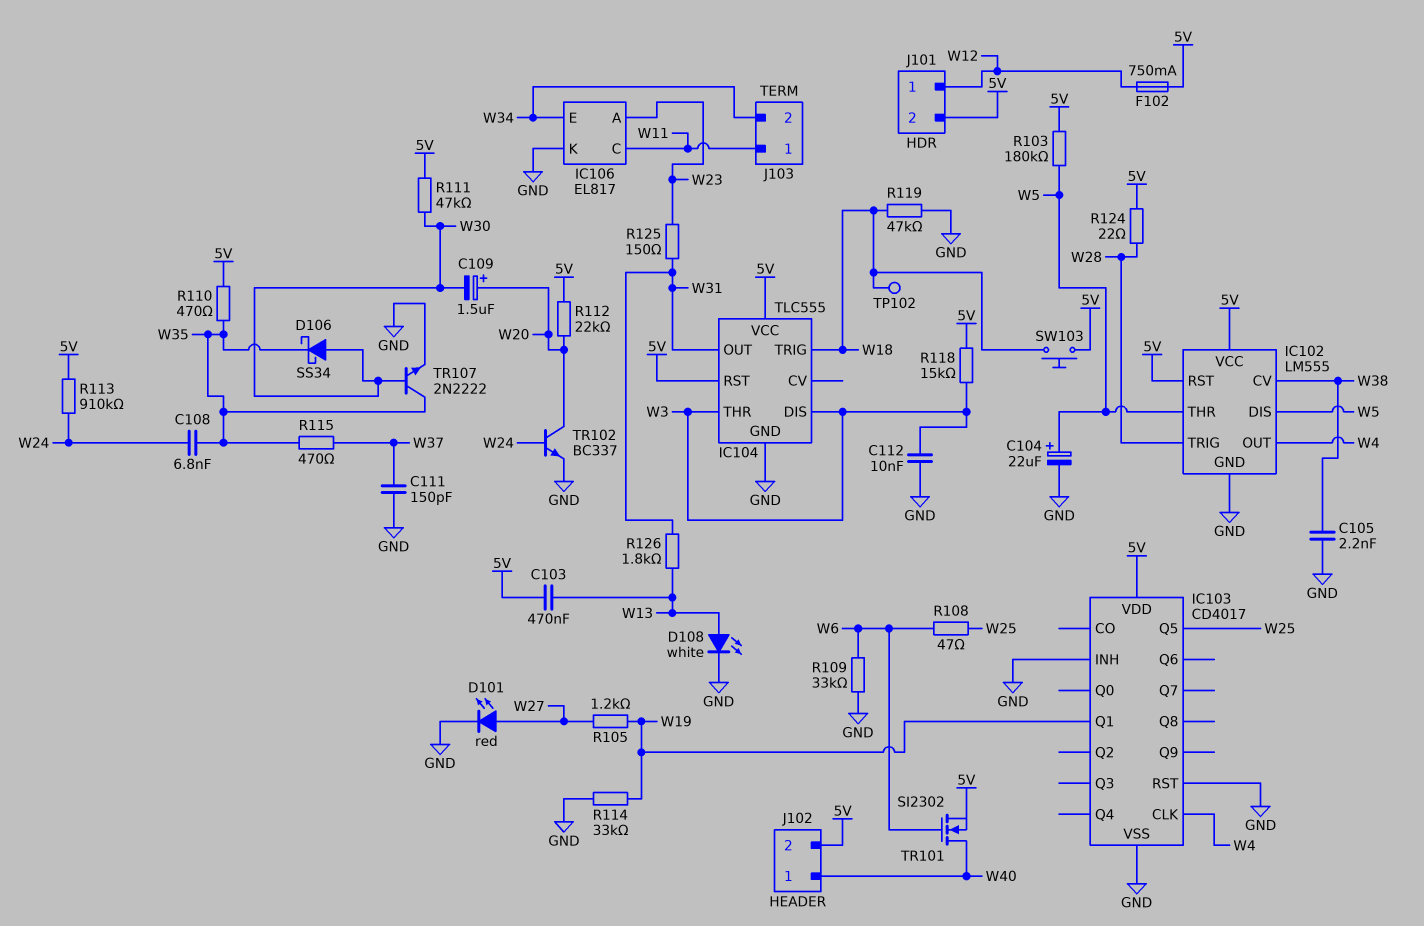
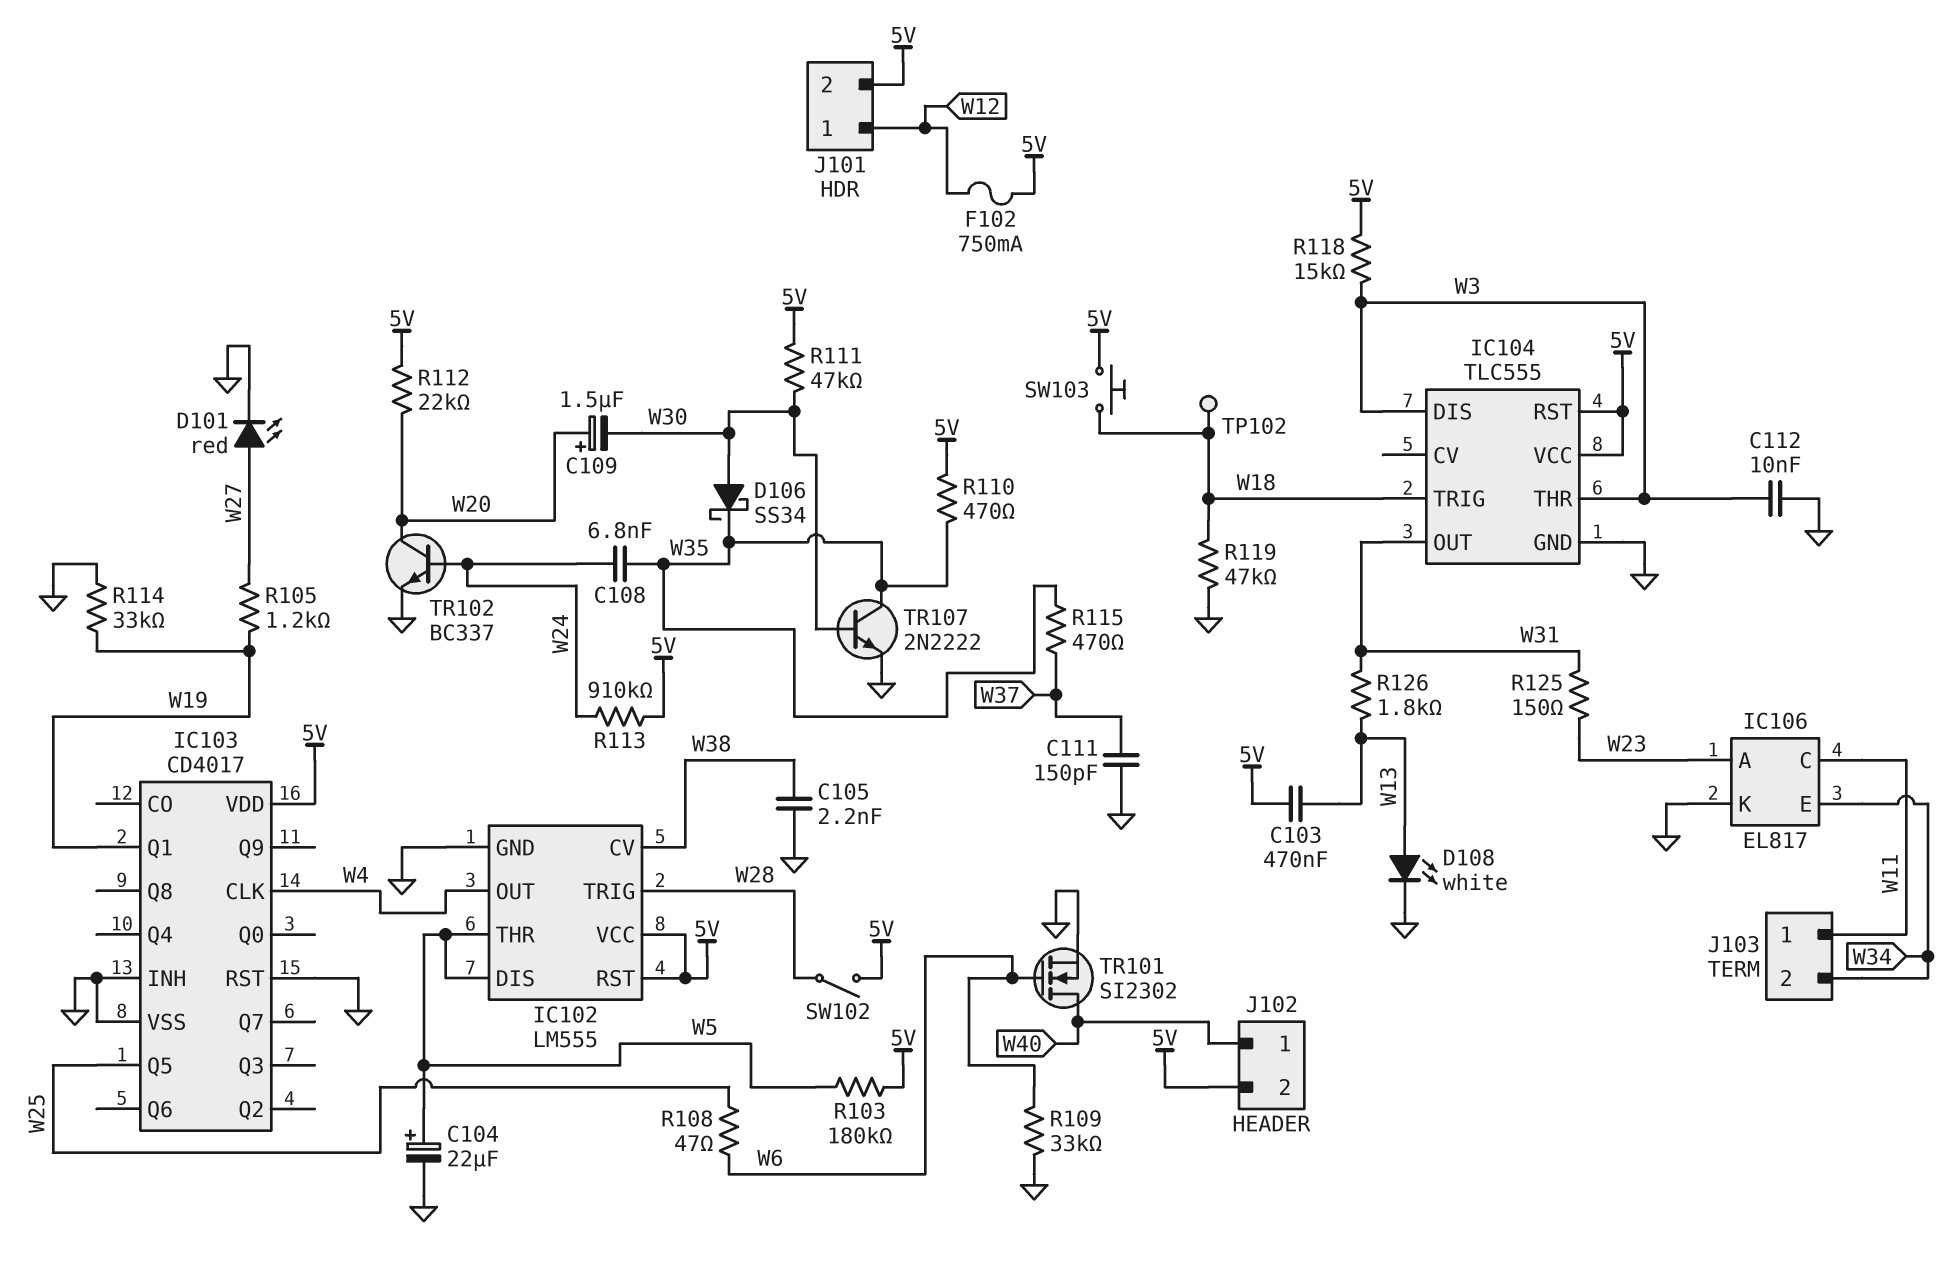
R124: 22 (5V, W28) -> none
SW102: none -> switch (5V, W28)
TR101: NMOS SI2302 (G W6, D W40, S 5V) -> NMOS SI2302 (G W6, D W40, S GND)

